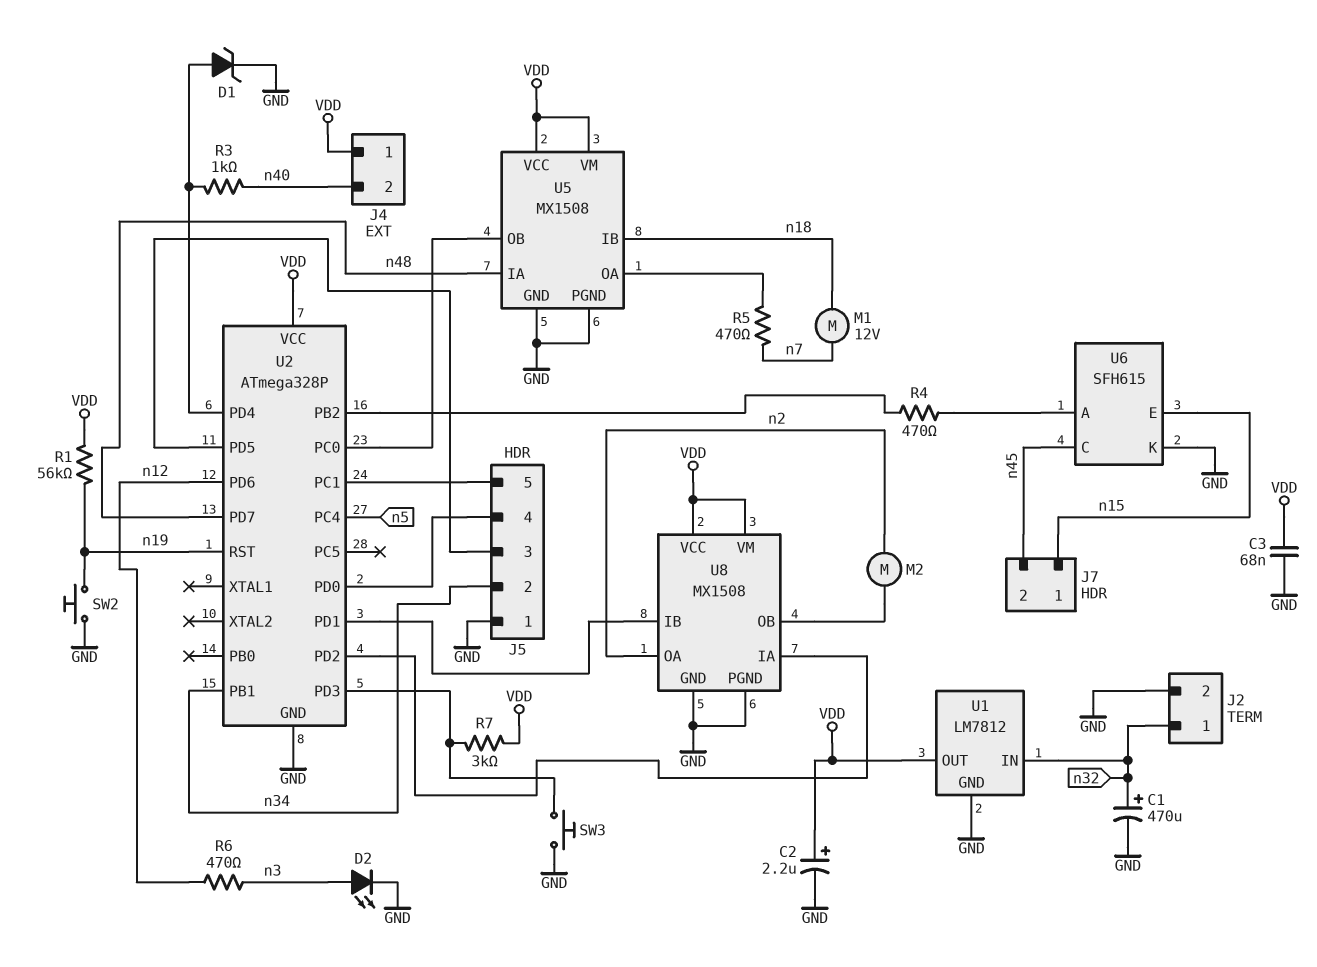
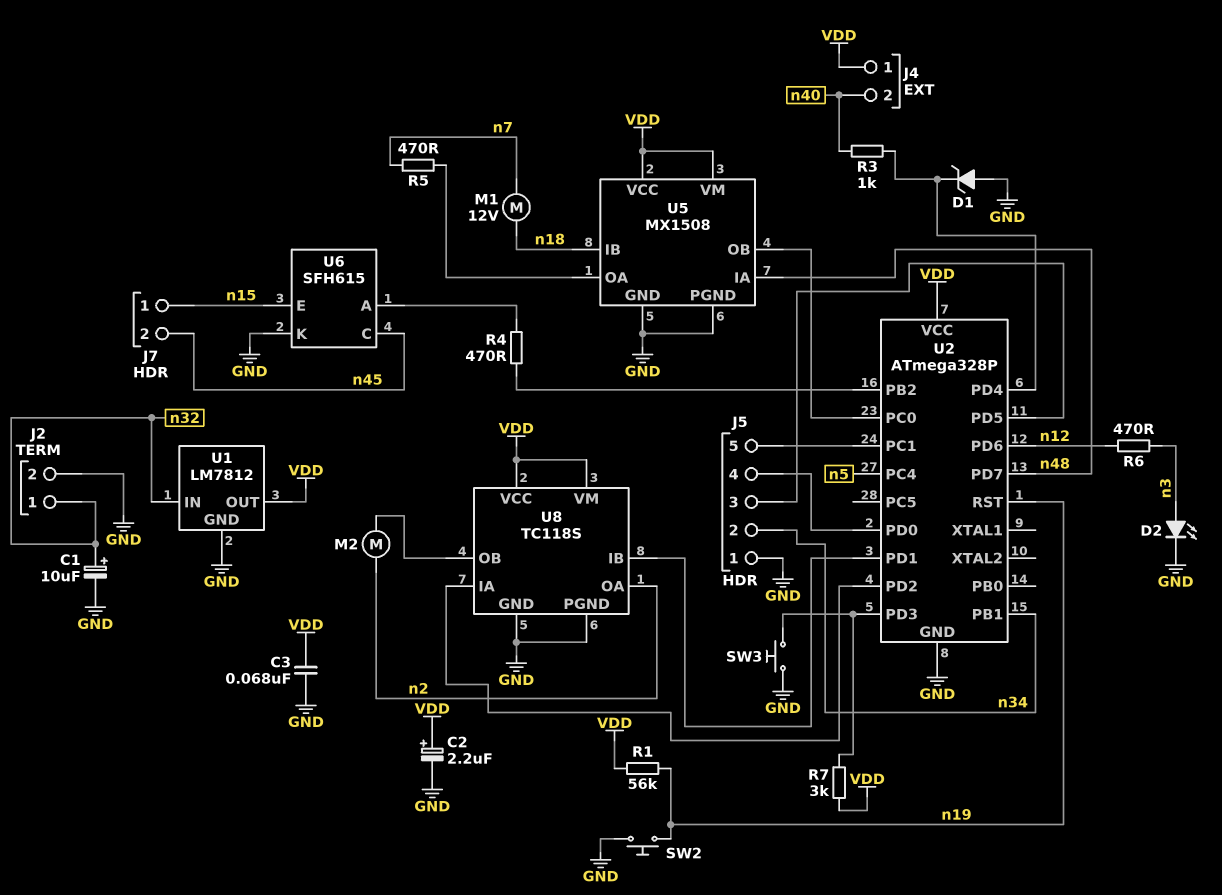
C1: 470uF (plus n32, minus GND) -> 10uF (plus n32, minus GND)
D1: zener (A U2/PD4, K GND) -> zener (A GND, K U2/PD4)
U8: MX1508 -> TC118S

